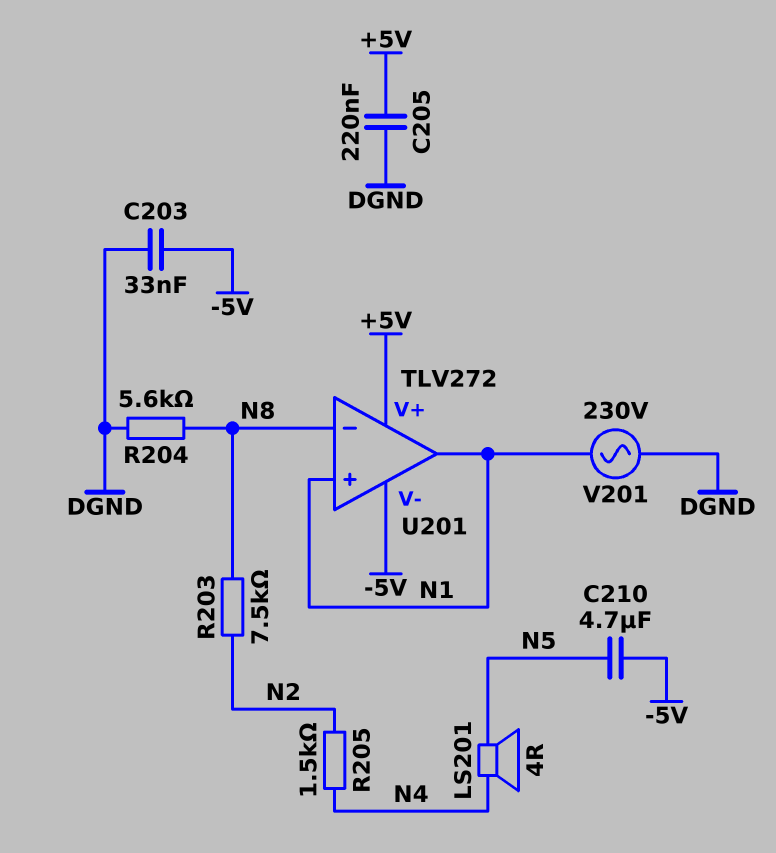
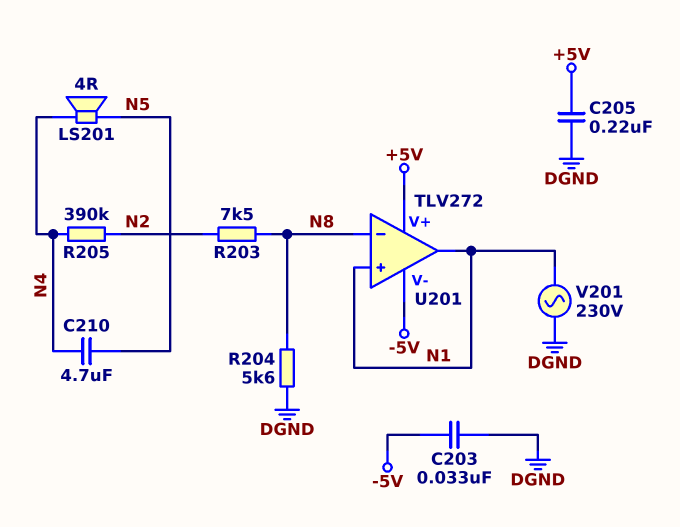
C210: 4.7uF (-5V, N5) -> 4.7uF (N4, N5)
R205: 1.5k (N2, N4) -> 390k (N2, N4)

